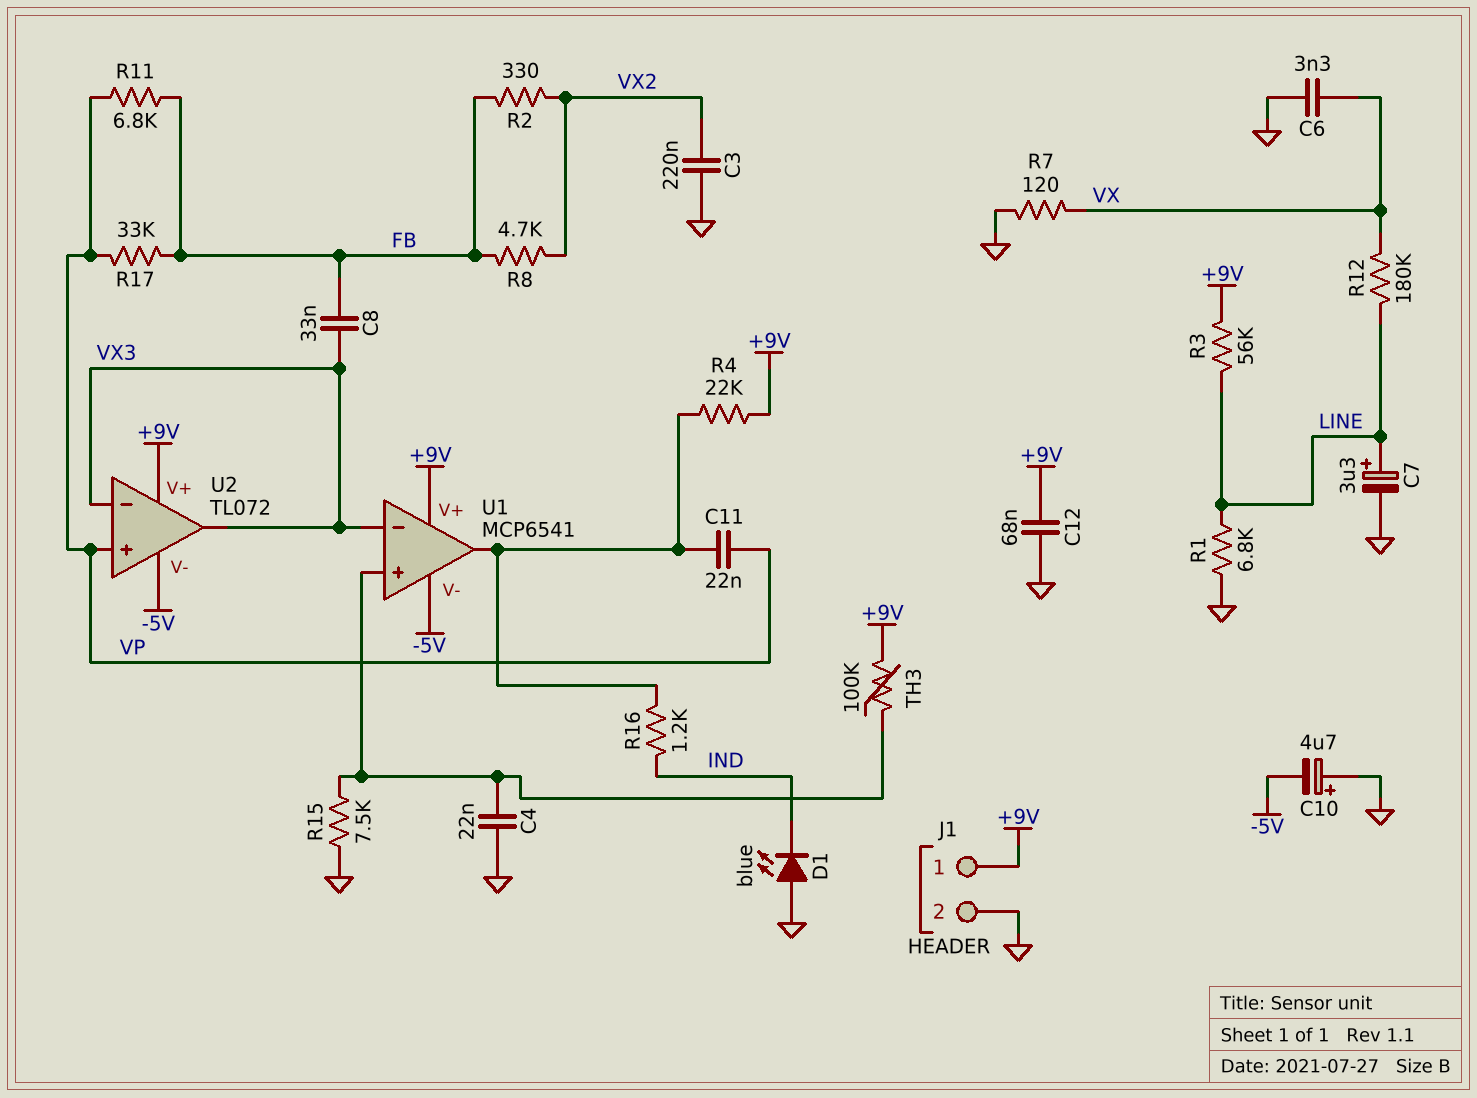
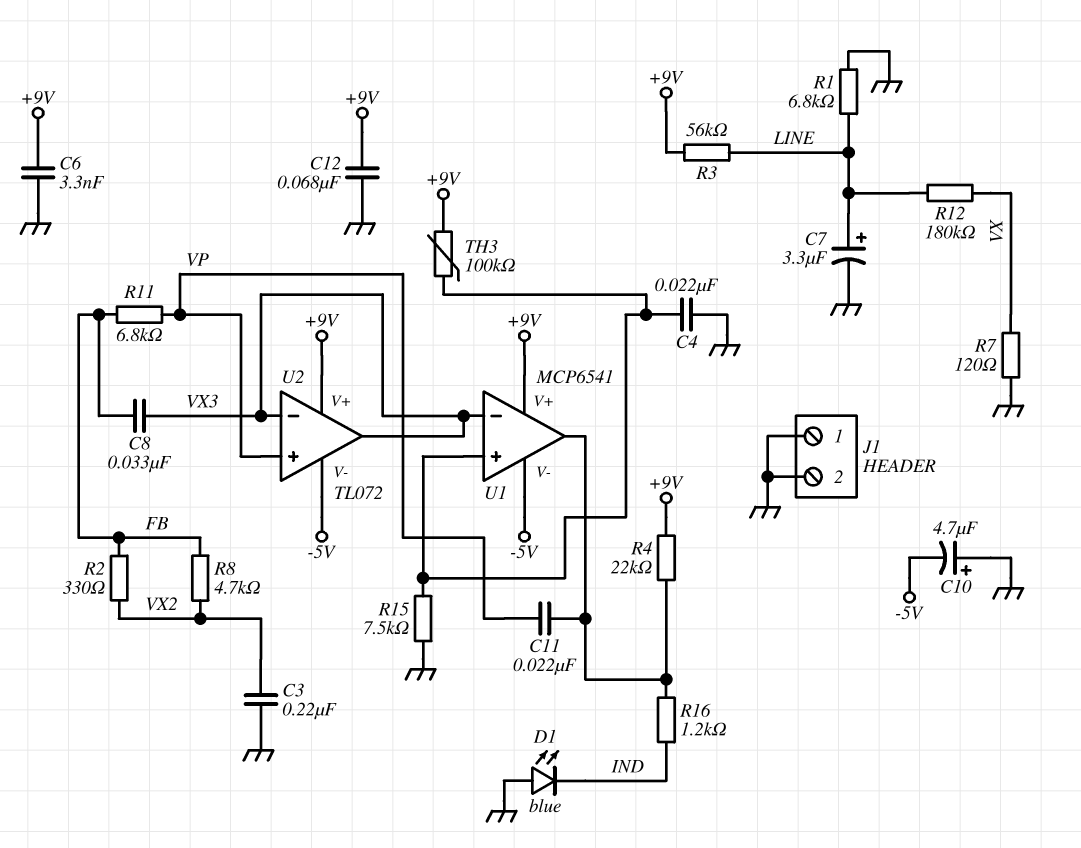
C6: 3.3nF (GND, VX) -> 3.3nF (+9V, GND)
J1 pin 1: +9V -> GND
R17: 33k (FB, VP) -> none

